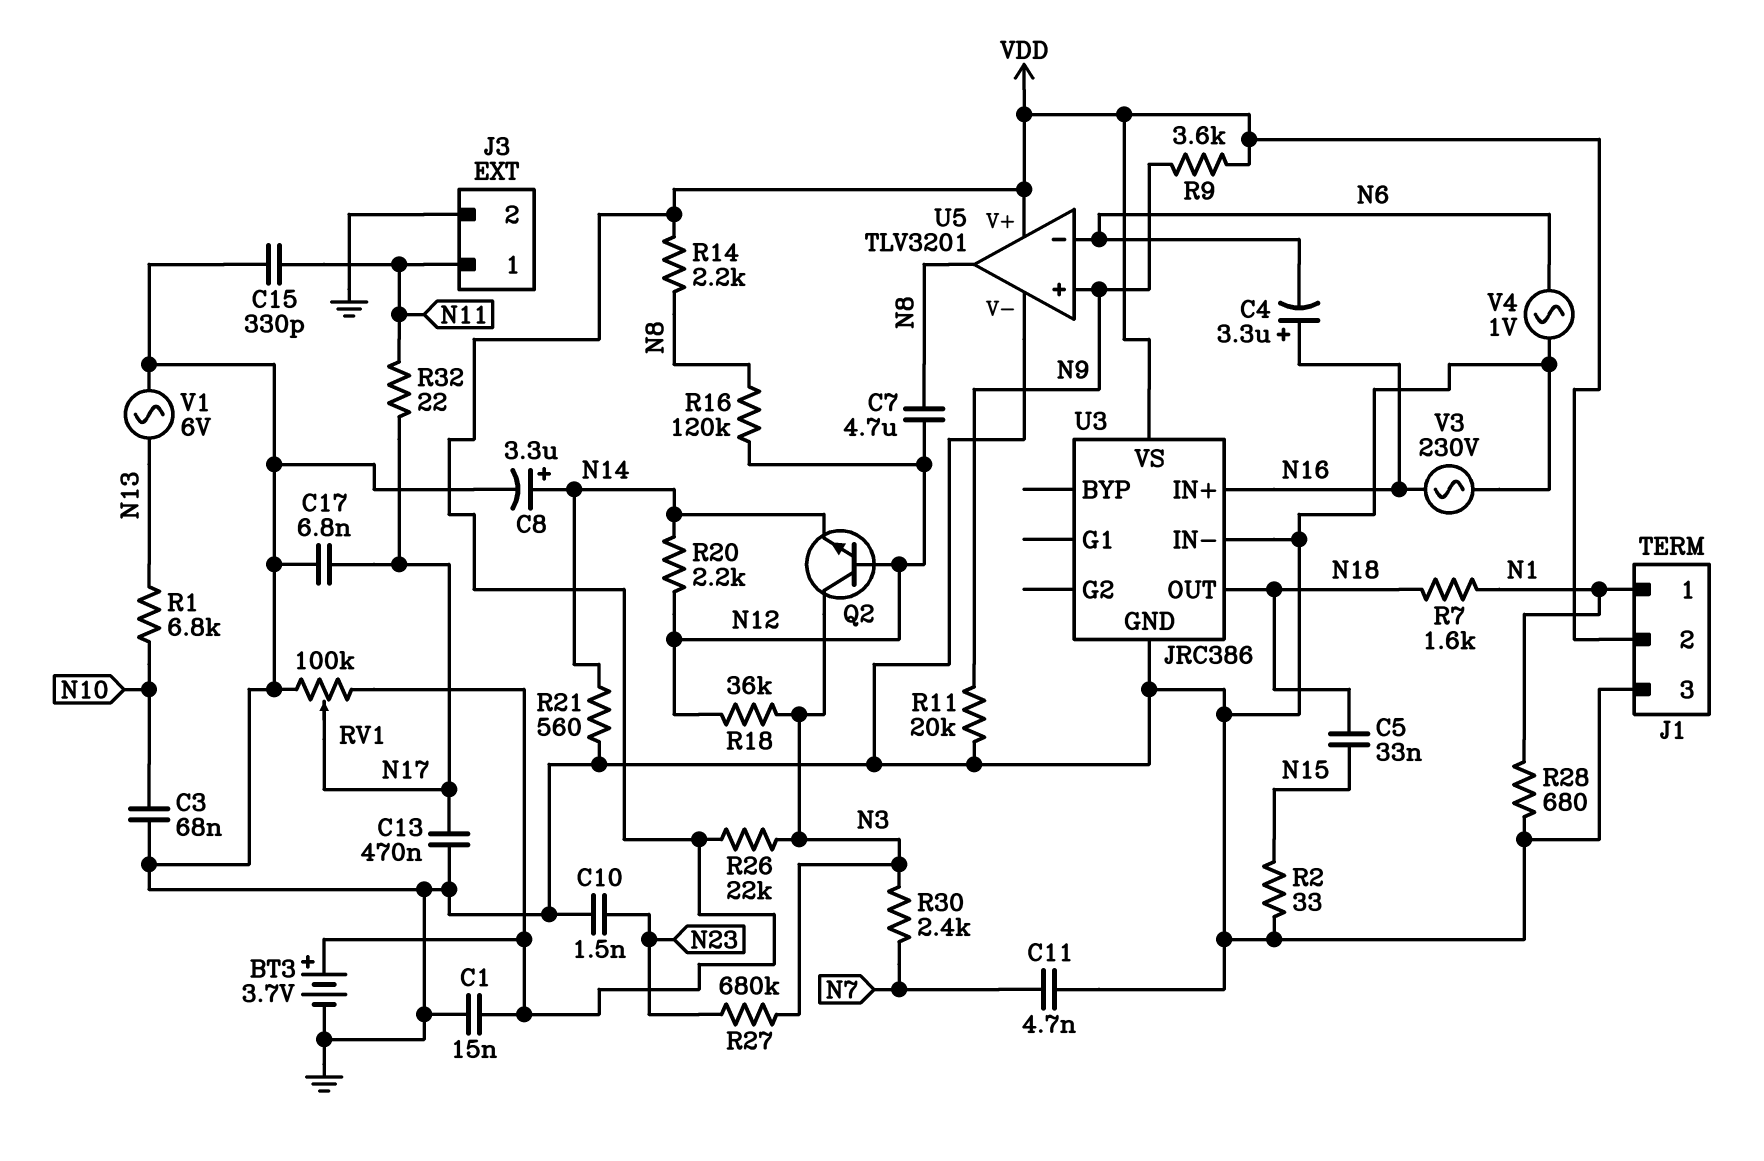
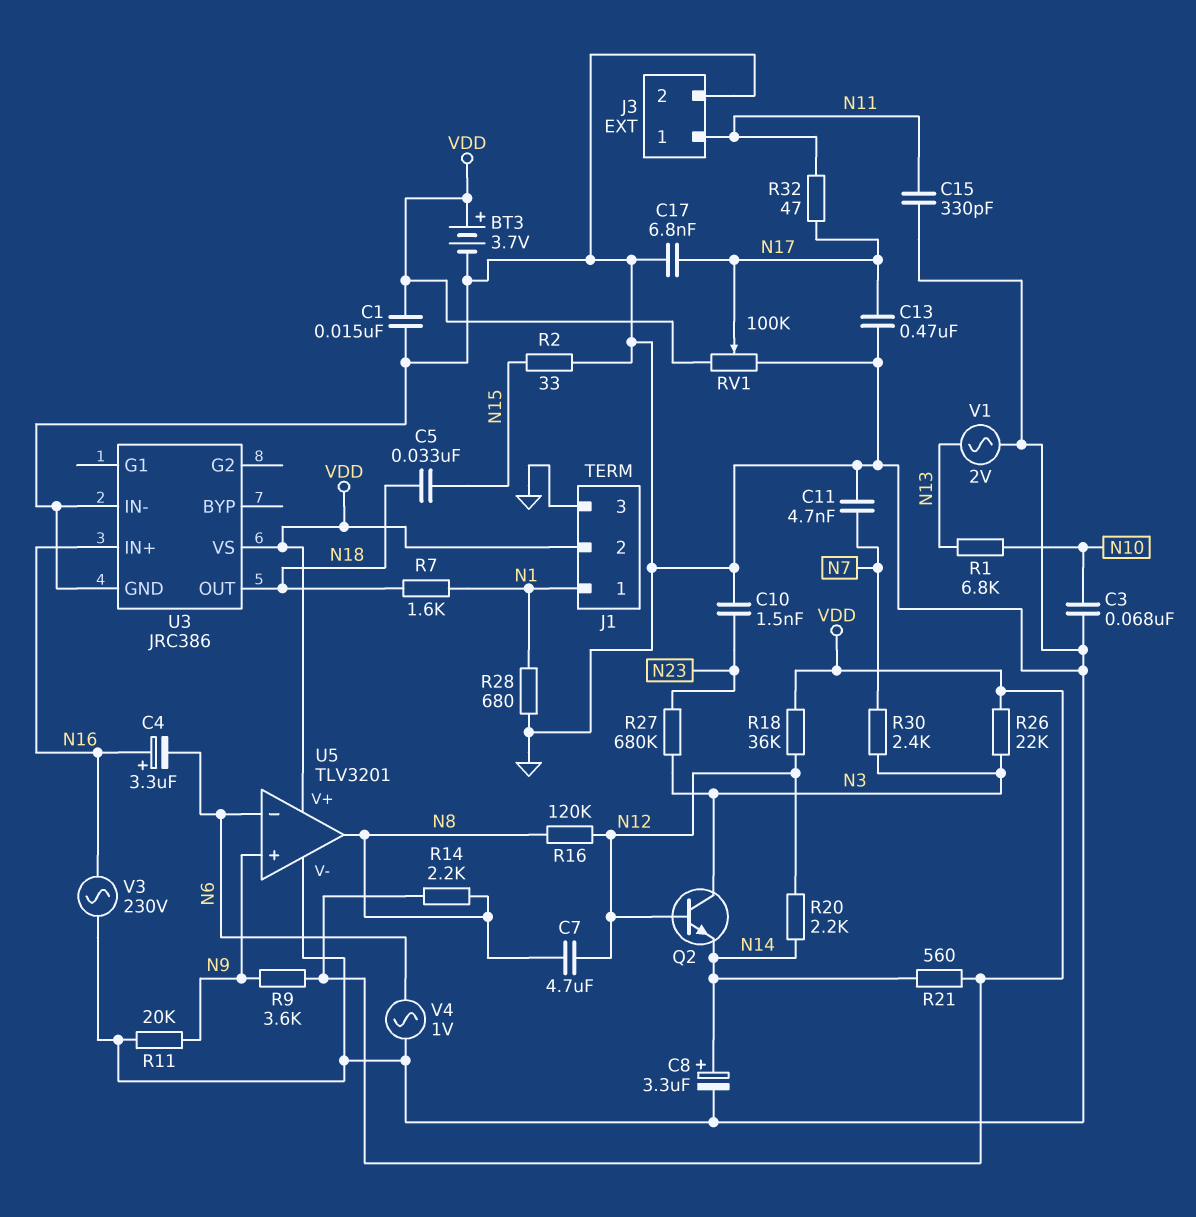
R18: 36k (N3, N12) -> 36k (N12, VDD)
R21: 560 (GND, N14) -> 560 (N14, VDD)
R32: 22 (N11, N17) -> 47 (N11, N17)
V1: AC 6V (GND, N13) -> AC 2V (GND, N13)

